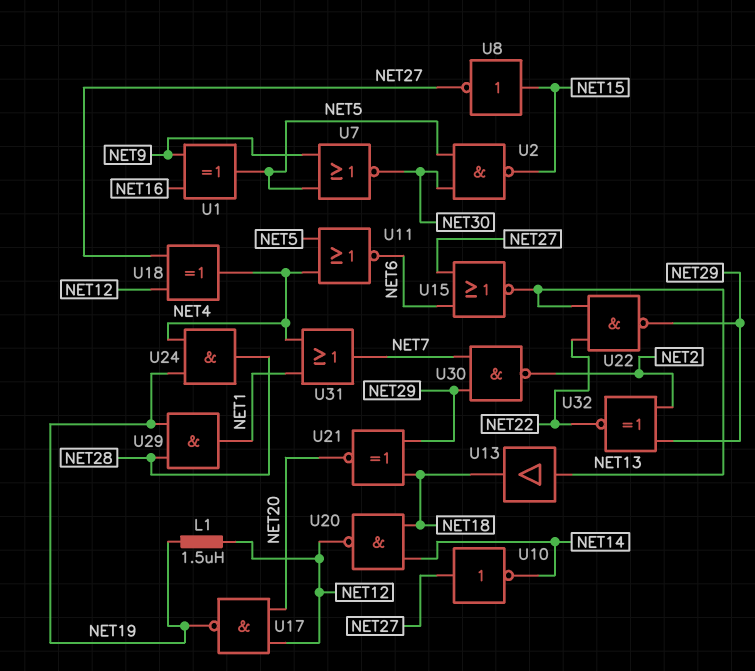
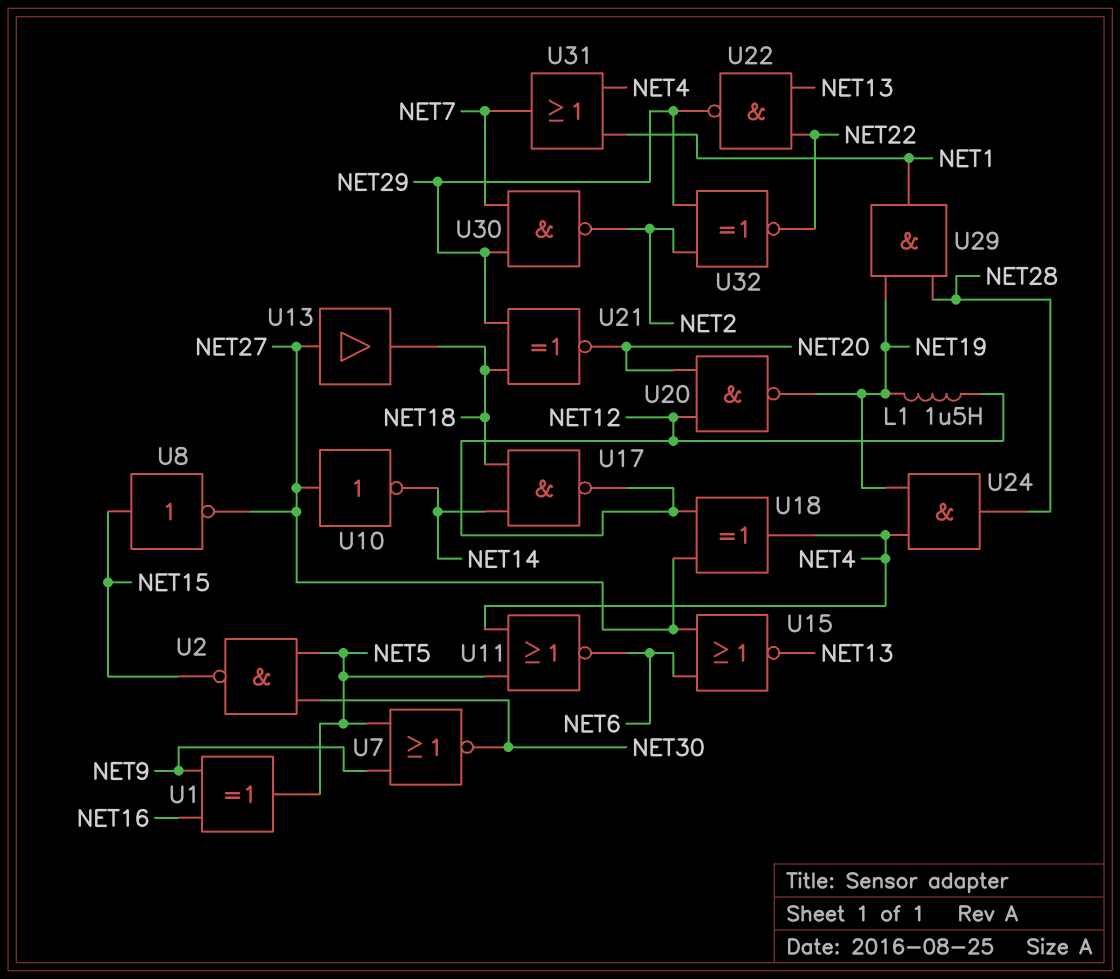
U13: buffer (in NET13, out NET18) -> buffer (in NET27, out NET18)
U17: NAND (in NET12, in NET20, out NET19) -> NAND (in NET14, in NET18, out NET12)
U20: NAND (in NET14, in NET18, out NET12) -> NAND (in NET12, in NET20, out NET19)

